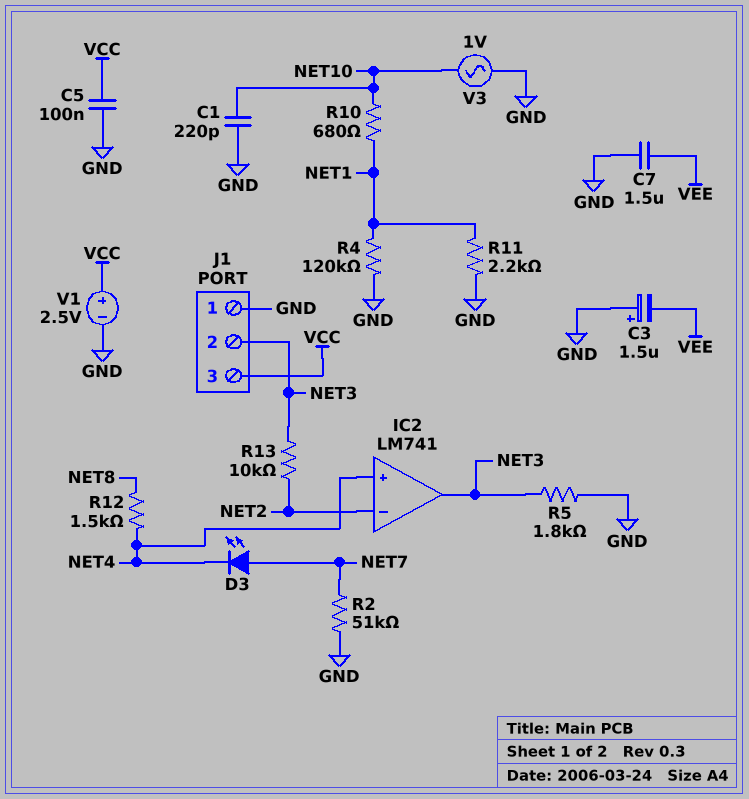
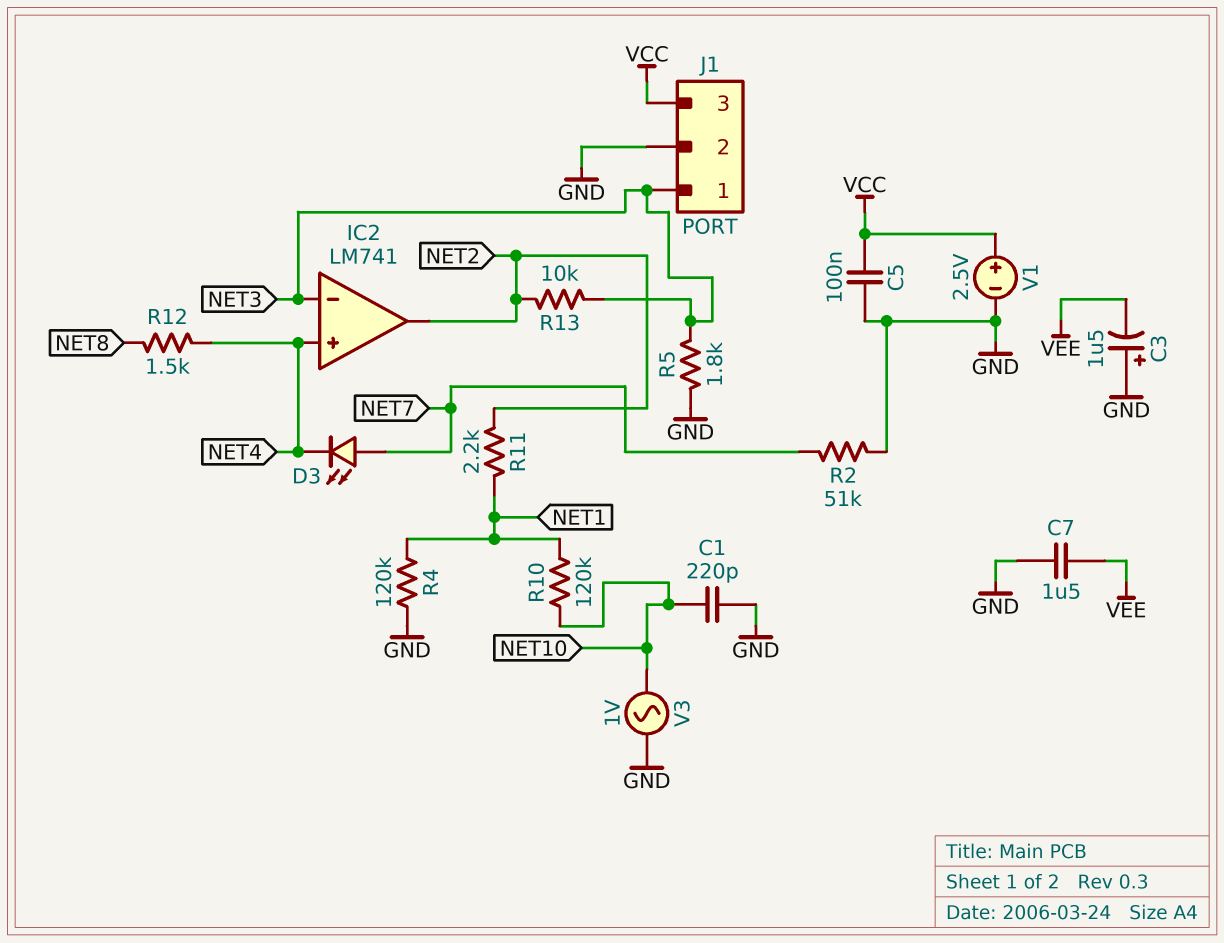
IC2 pin in-: NET2 -> NET3
IC2 pin out: NET3 -> NET2
J1 pin 1: GND -> NET3
J1 pin 2: NET3 -> GND
R10: 680 (NET1, NET10) -> 120k (NET1, NET10)
R11: 2.2k (GND, NET1) -> 2.2k (NET1, NET2)

